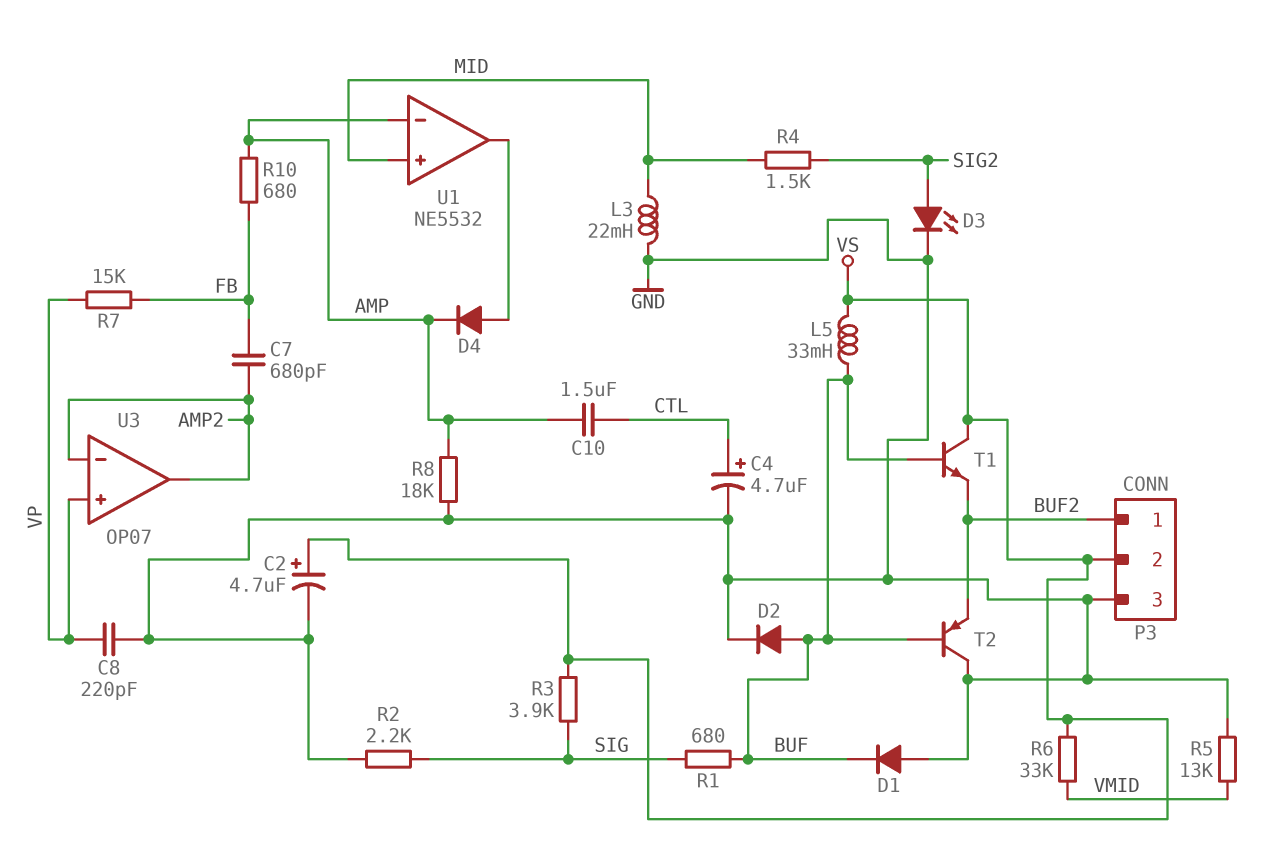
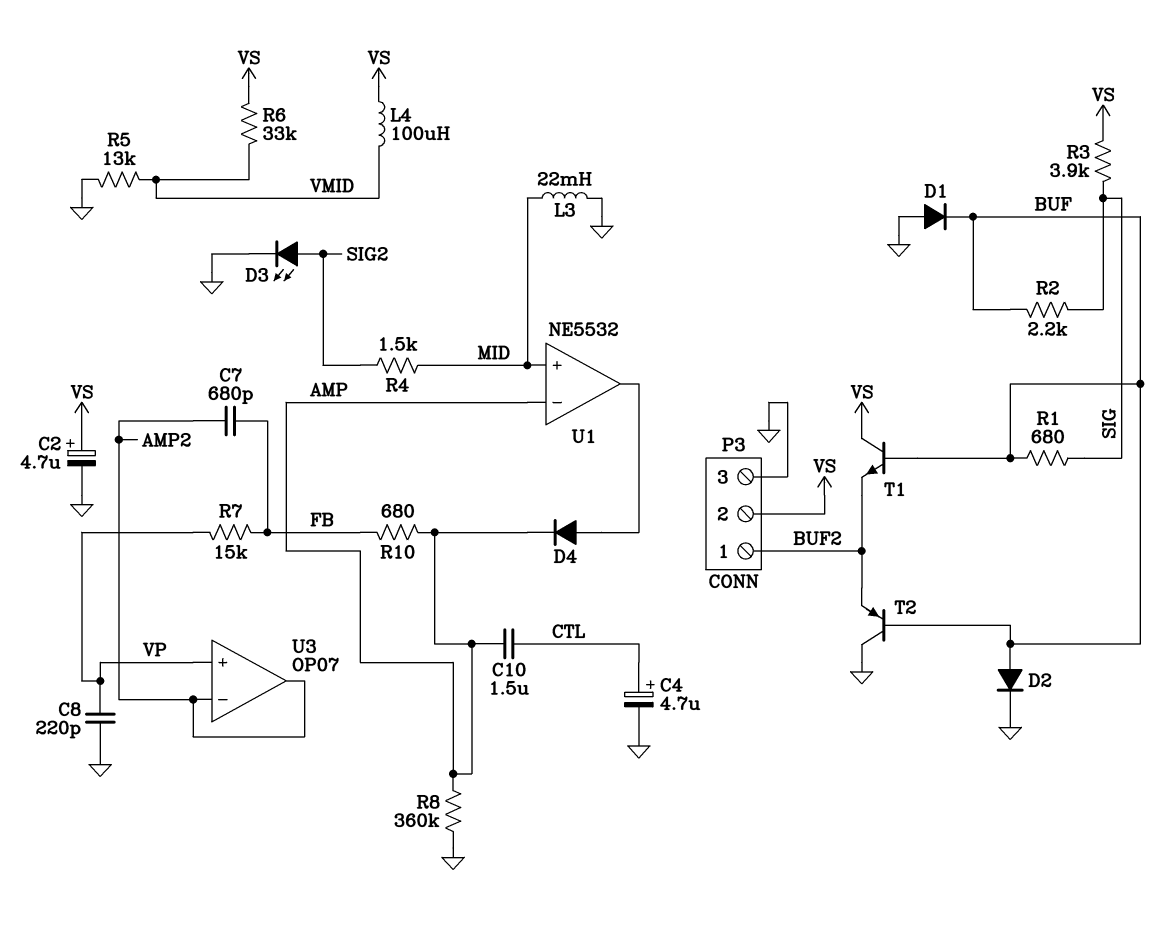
L4: none -> 100uH (VMID, VS)
L5: 33mH (BUF, VS) -> none
R2: 2.2k (GND, SIG) -> 2.2k (BUF, SIG)
R8: 18k (AMP, GND) -> 360k (AMP, GND)

